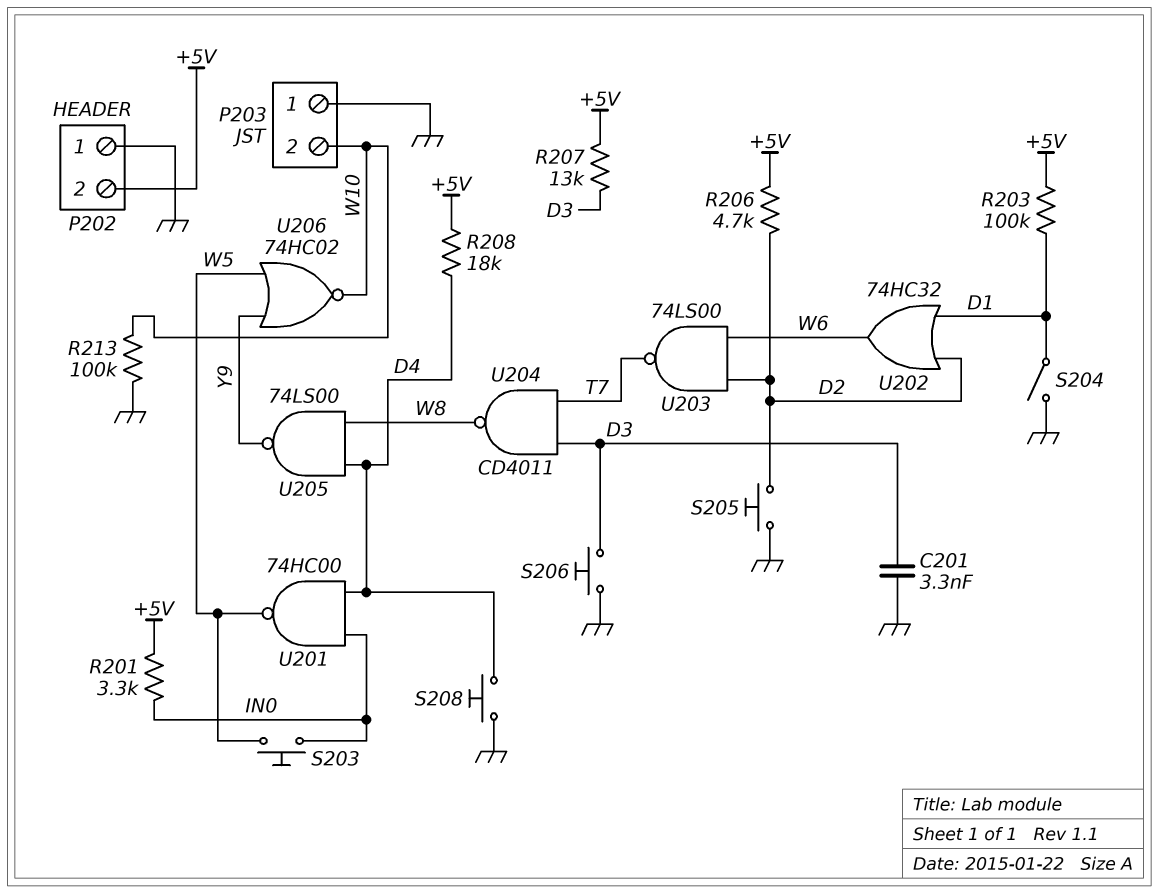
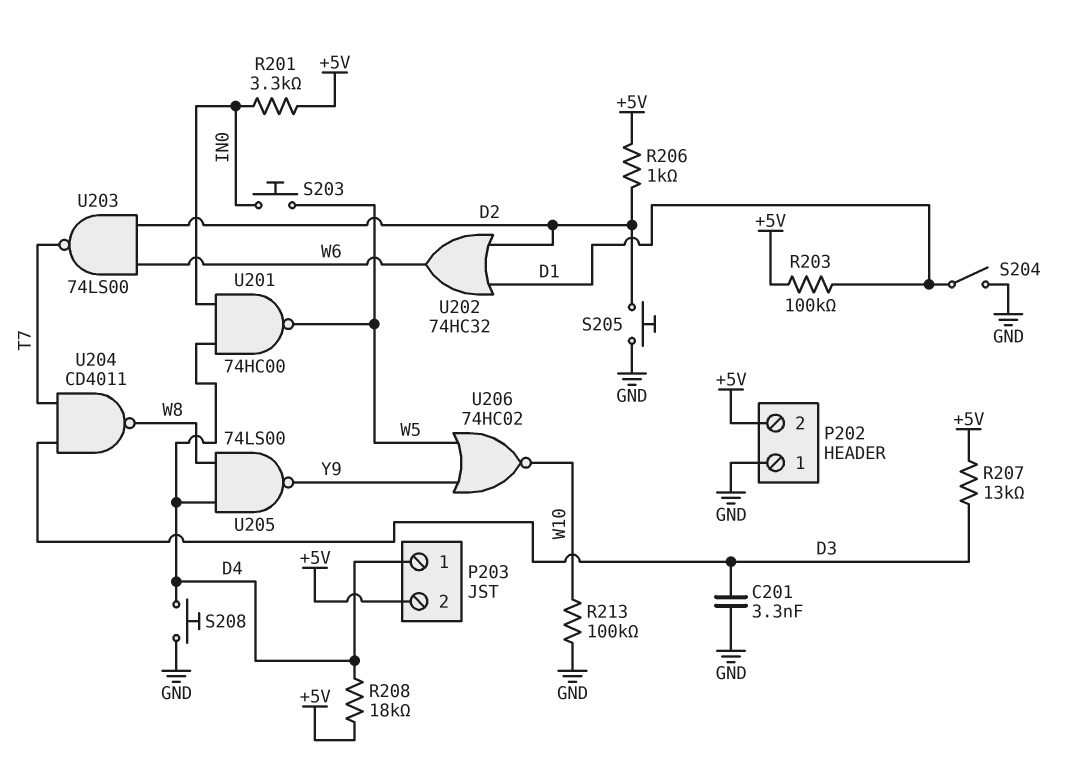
P203 pin 1: GND -> D4
P203 pin 2: W10 -> +5V
R206: 4.7k (+5V, D2) -> 1k (+5V, D2)
S206: button (D3, GND) -> none

